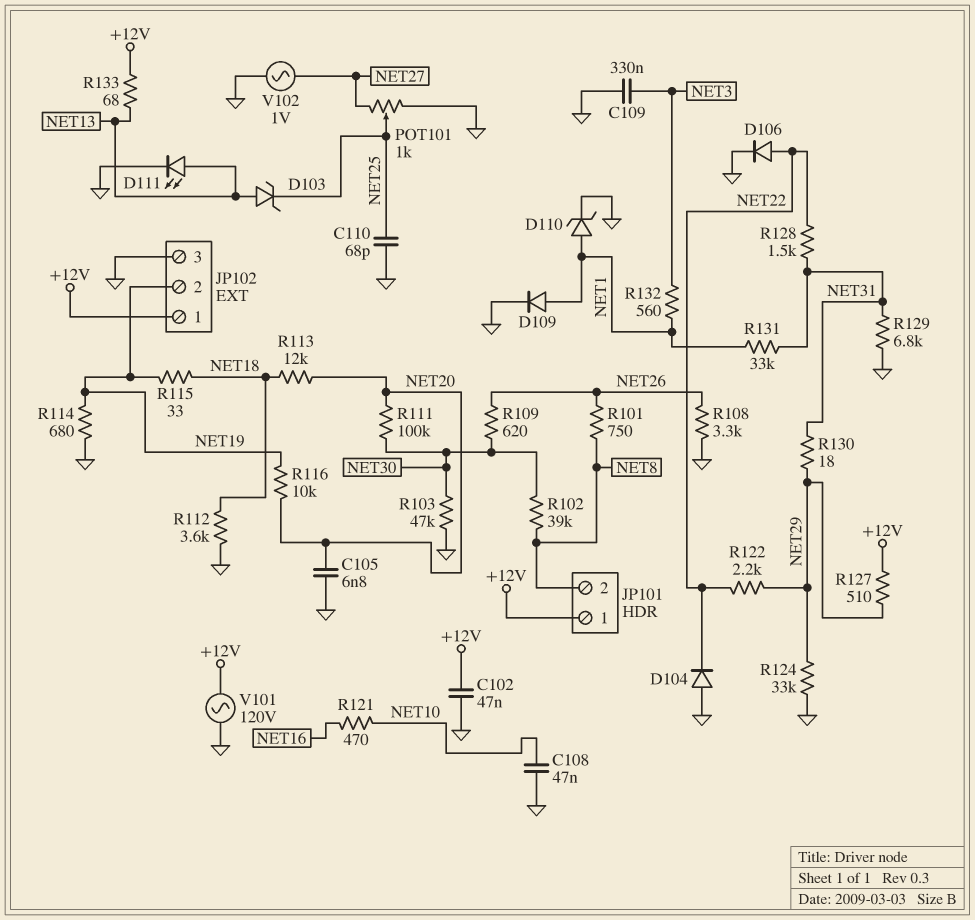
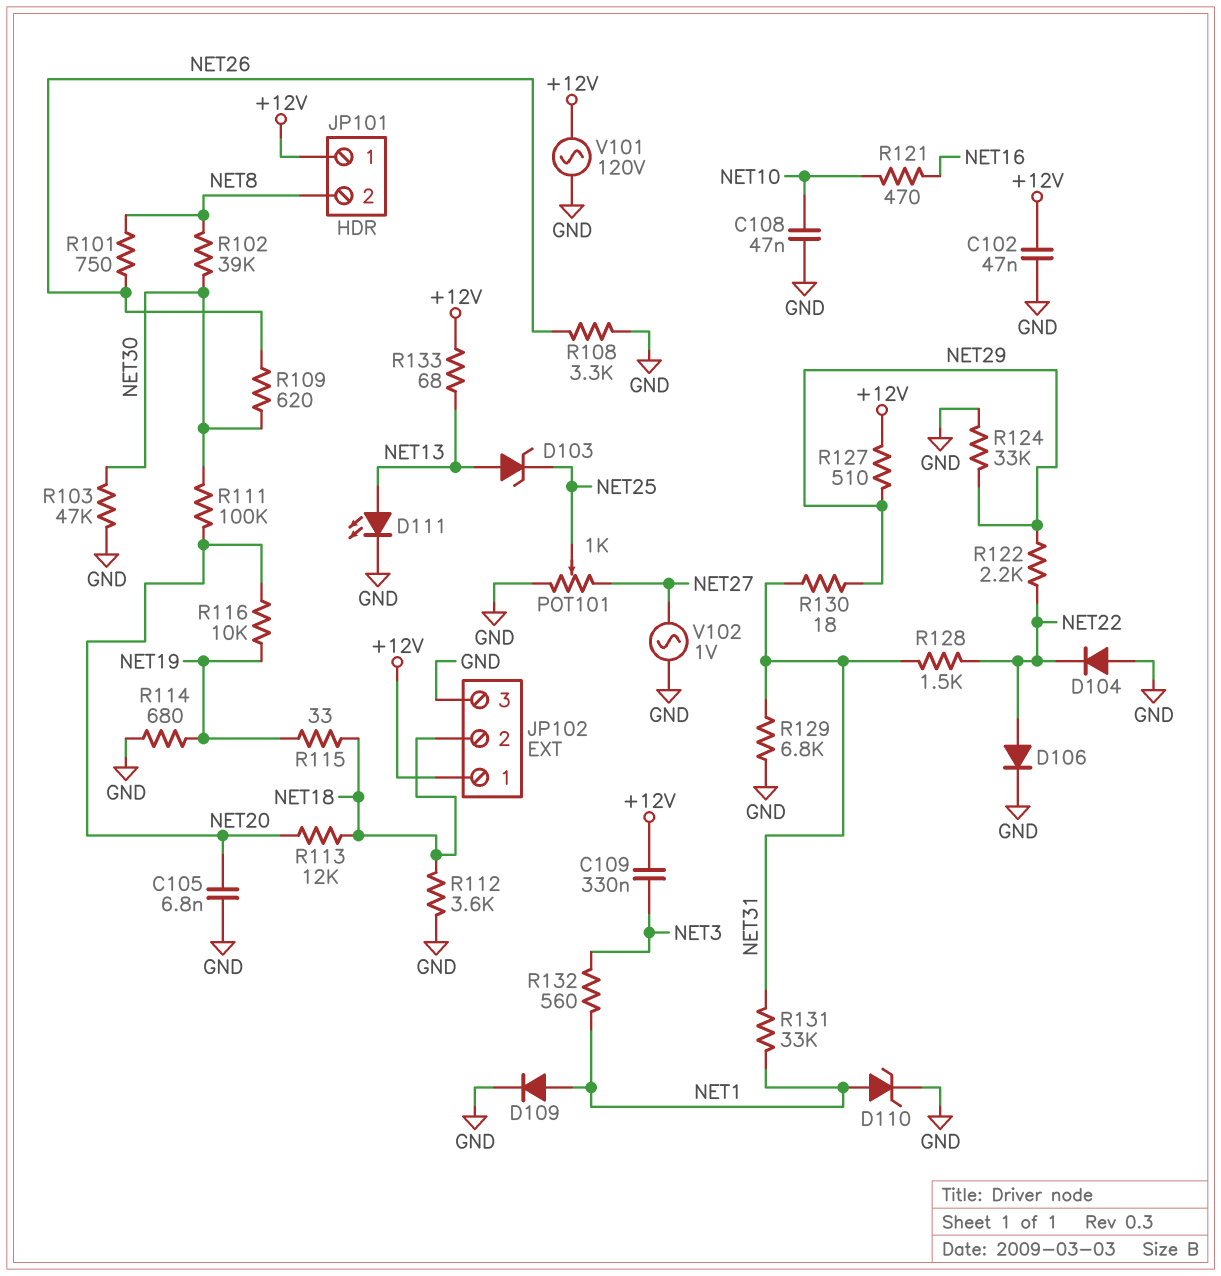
C109: 330nF (GND, NET3) -> 330nF (+12V, NET3)
C110: 68pF (GND, NET25) -> none
JP102 pin 2: NET19 -> NET18

